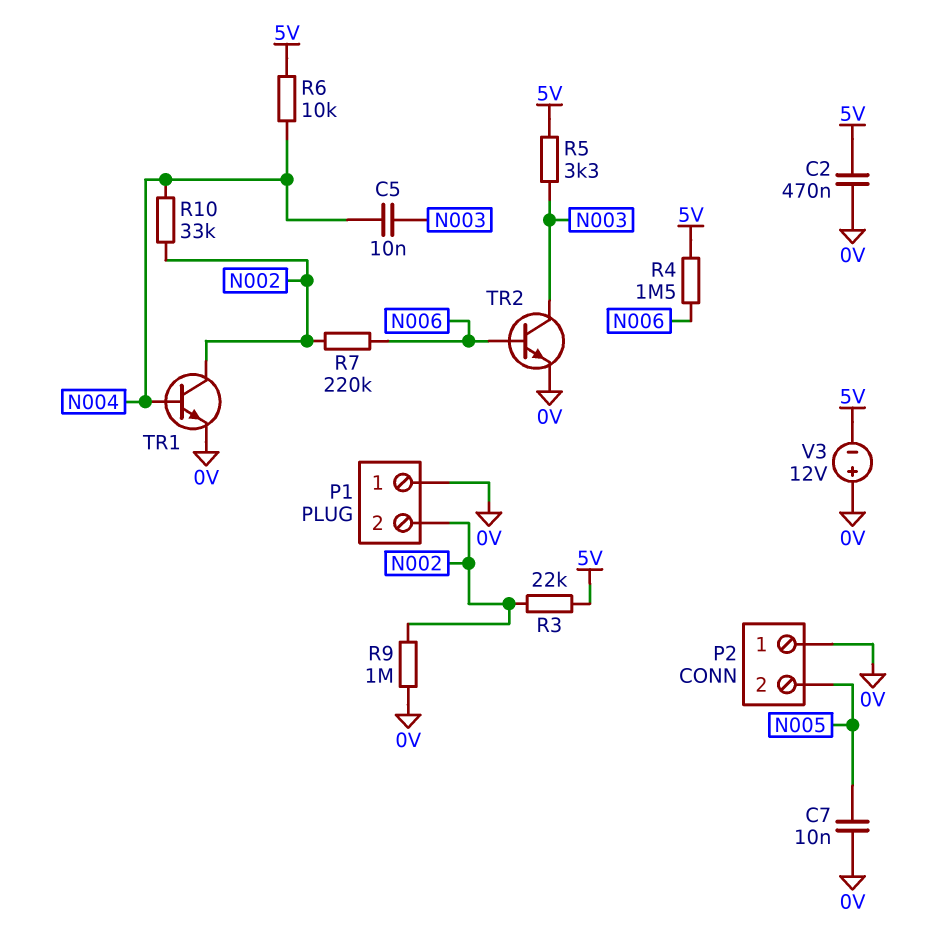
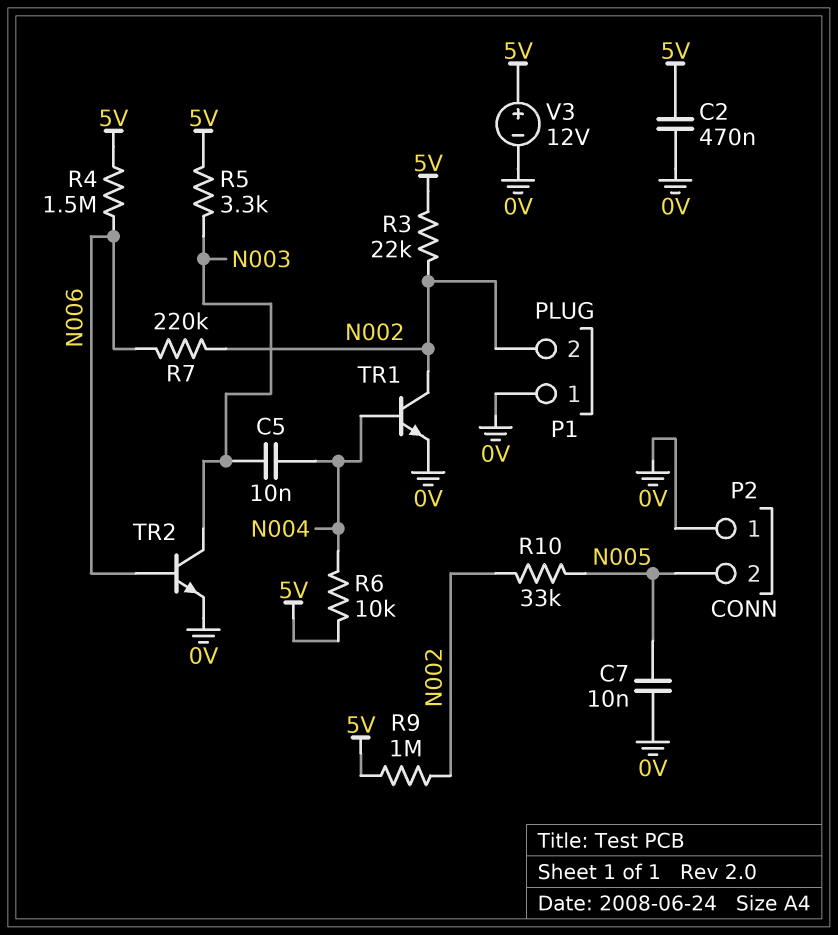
R9: 1M (0V, N002) -> 1M (5V, N002)
R10: 33k (N002, N004) -> 33k (N002, N005)
V3: 12V (plus 0V, minus 5V) -> 12V (plus 5V, minus 0V)

